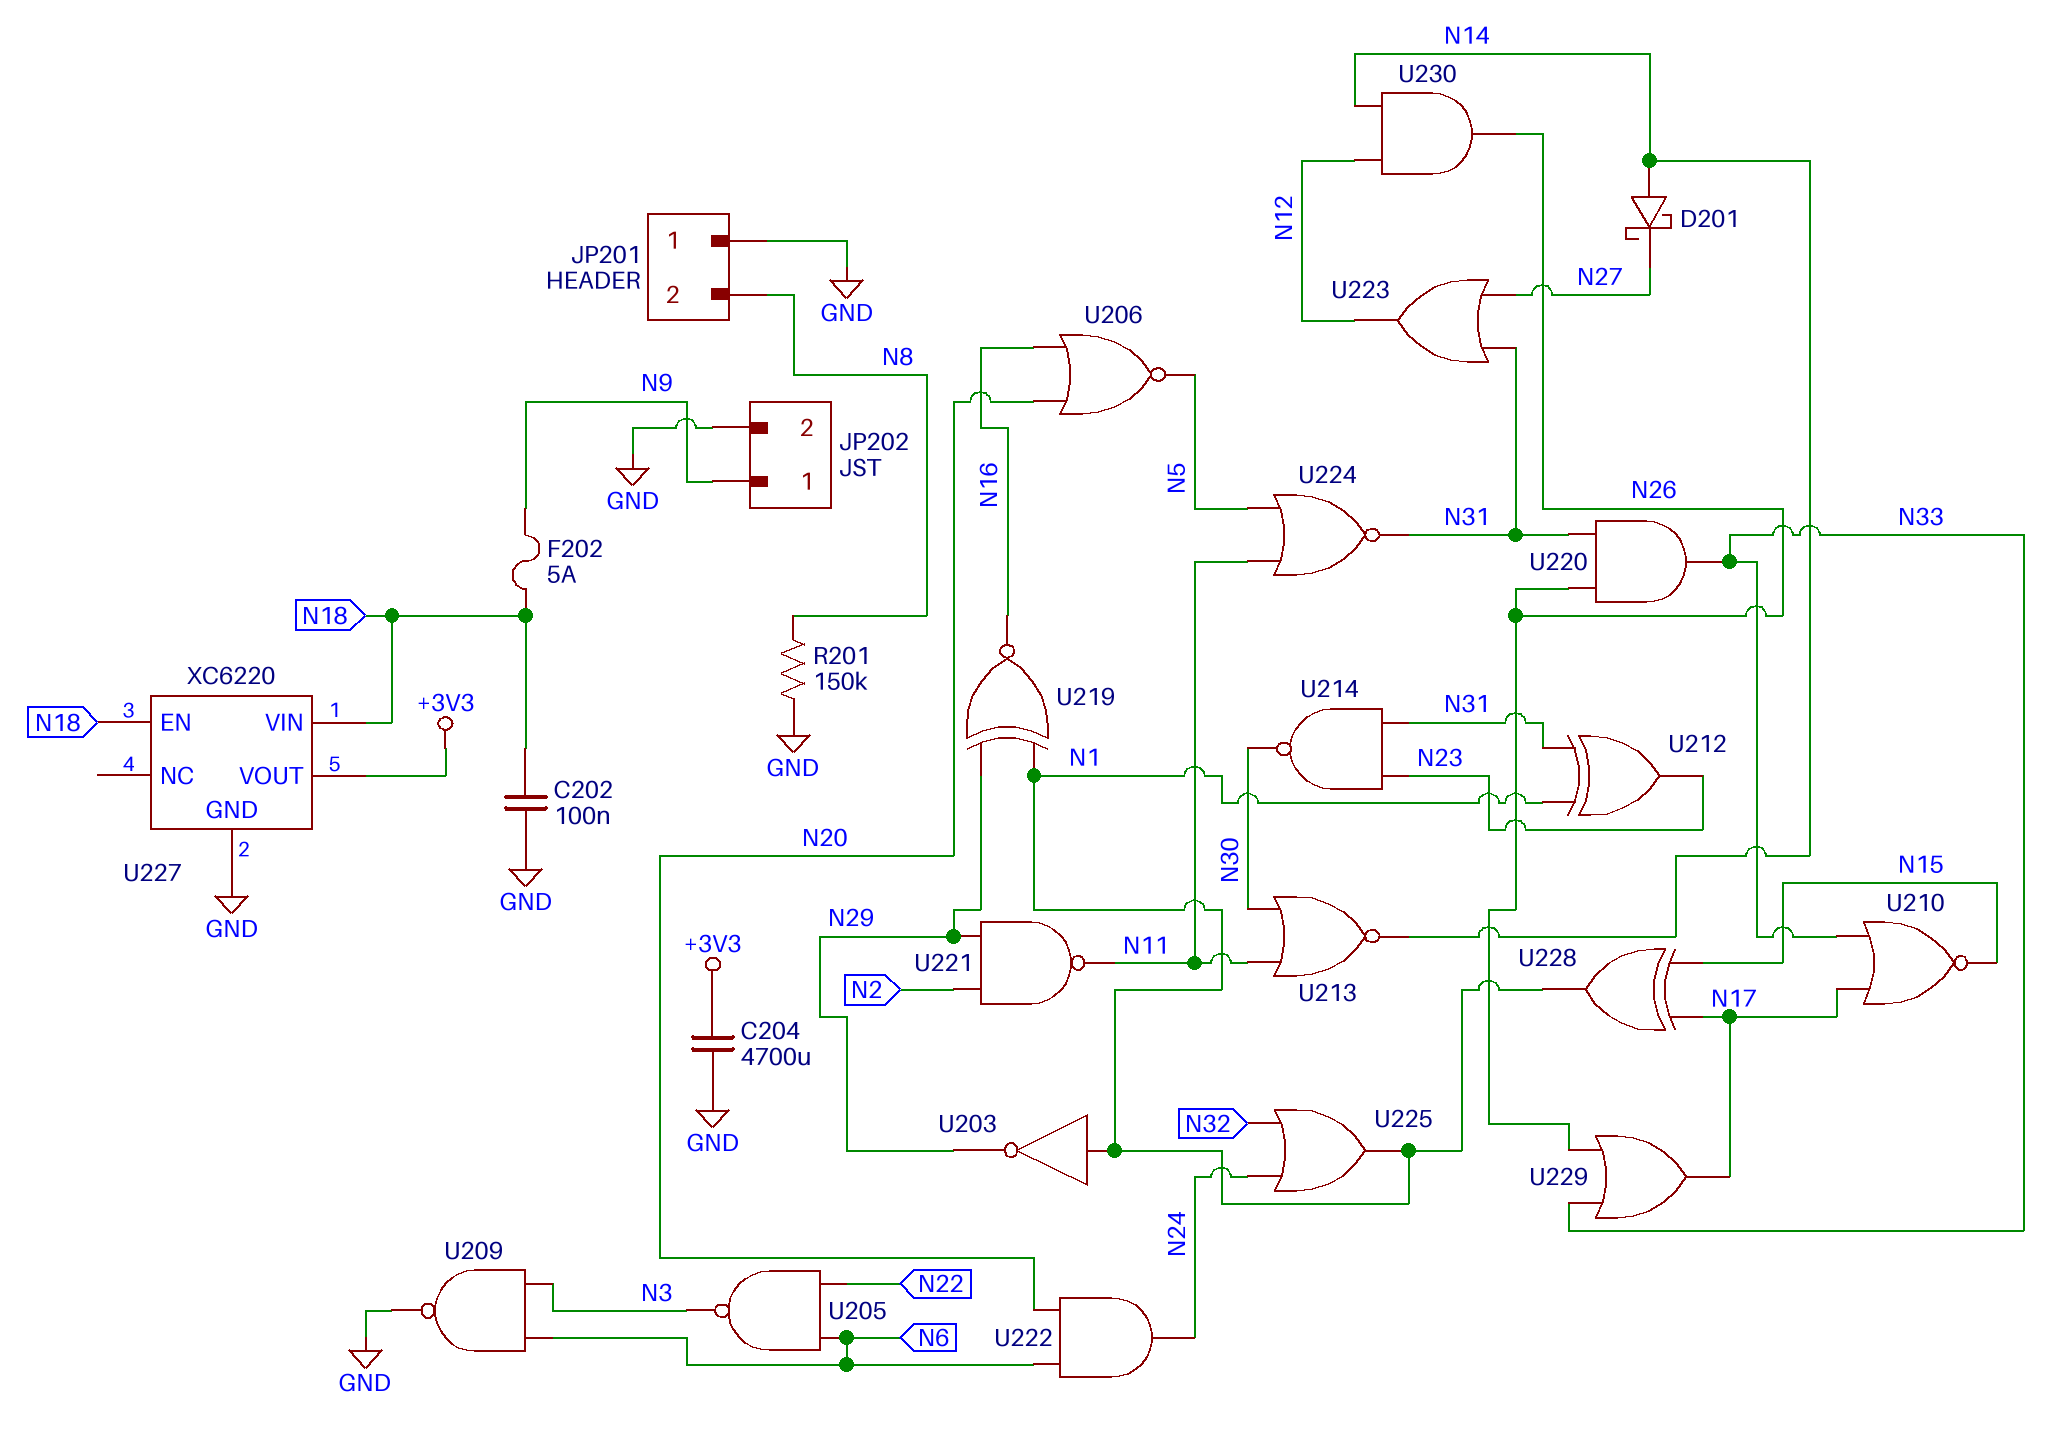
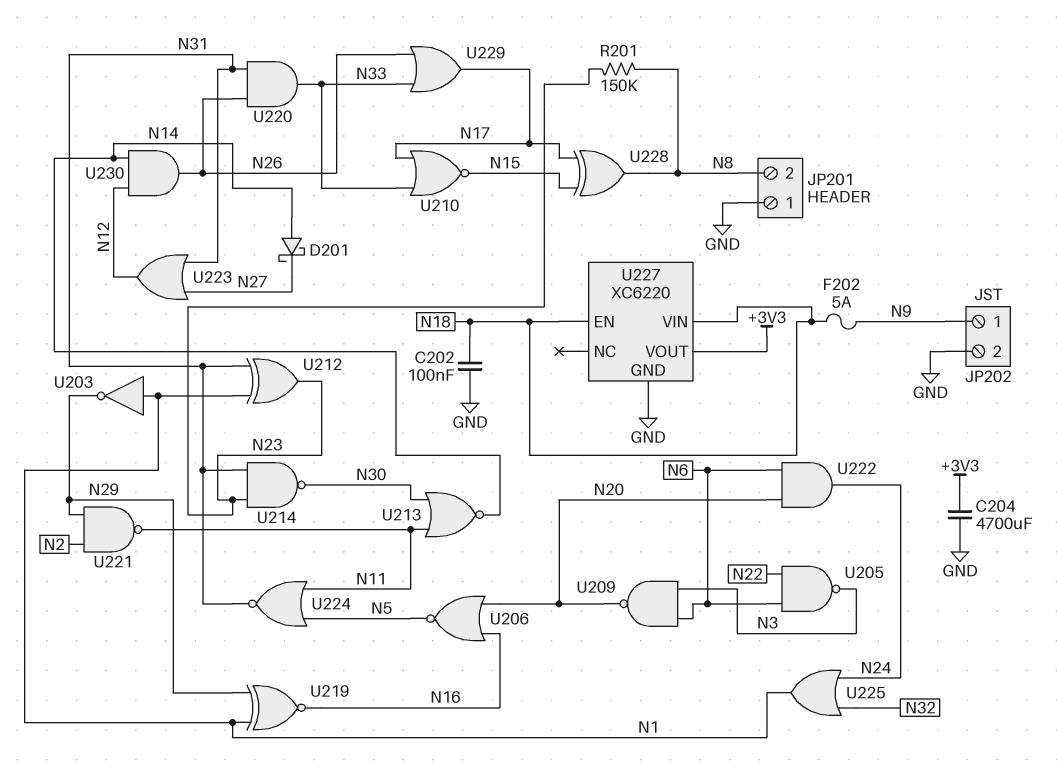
R201: 150k (GND, N8) -> 150k (N8, N23)
U209: NAND (in N3, in N6, out GND) -> NAND (in N3, in N6, out N20)
U228: XOR (in N15, in N17, out N1) -> XOR (in N15, in N17, out N8)

